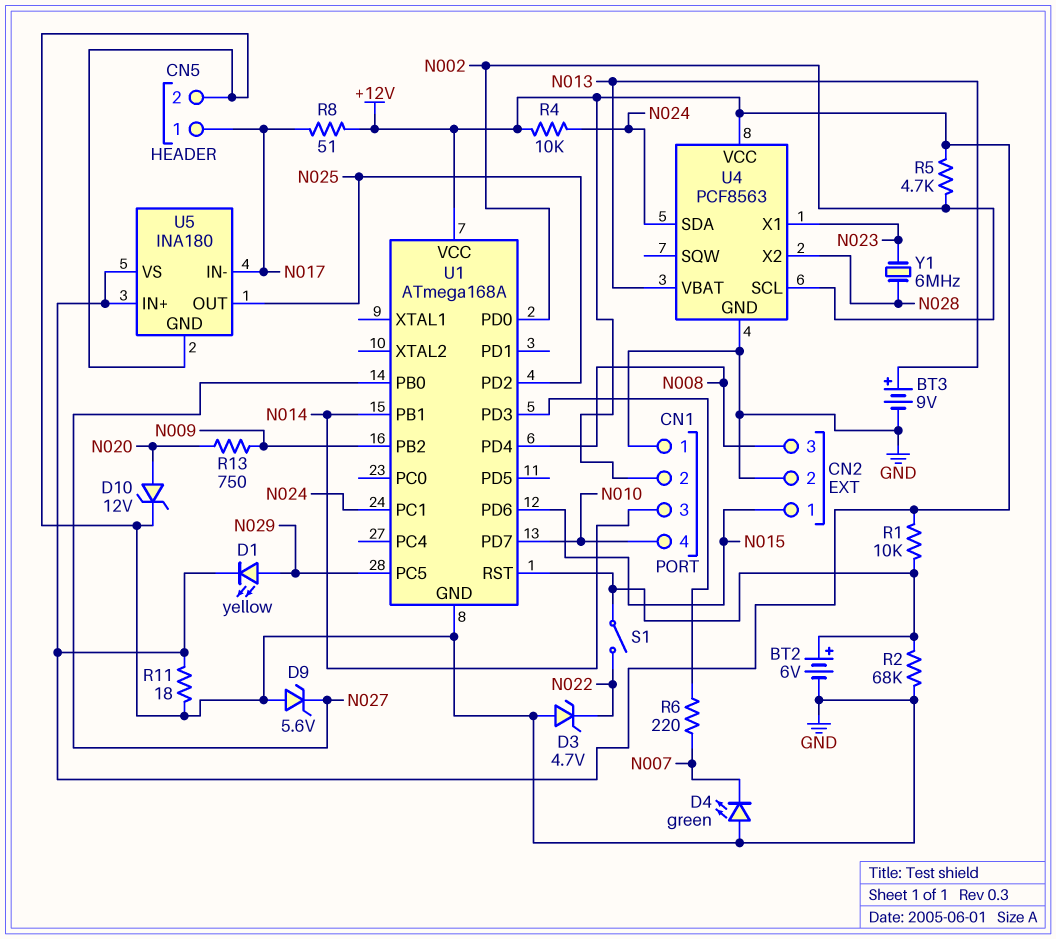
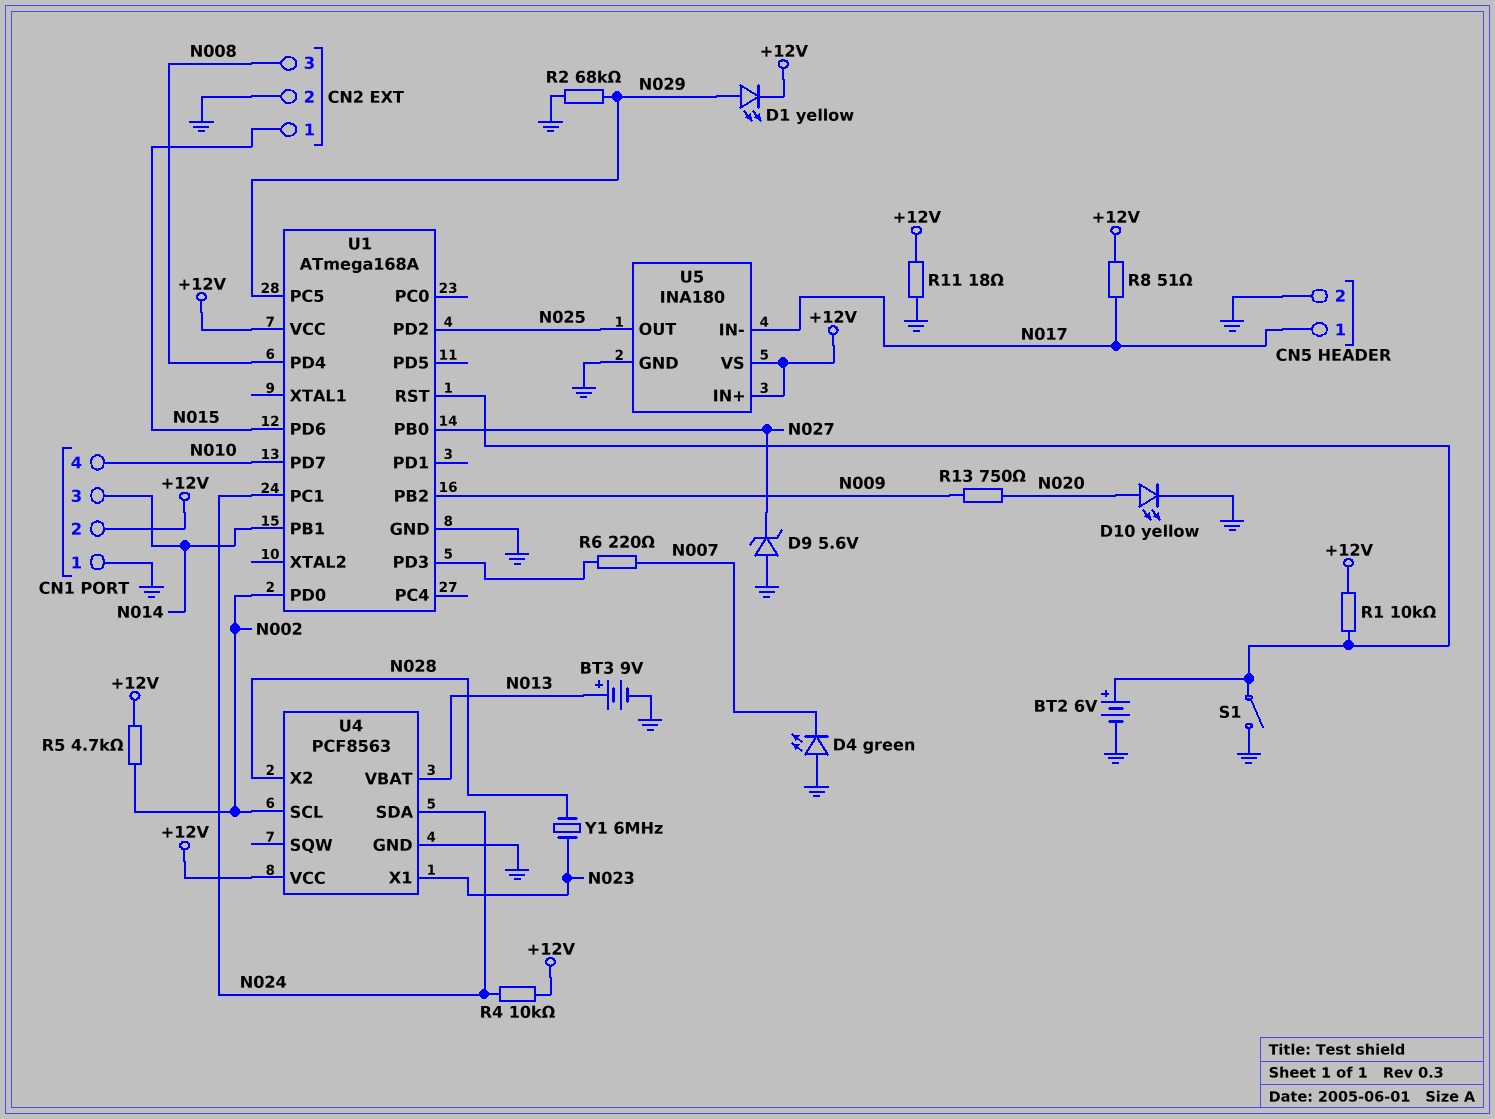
D3: zener 4.7V (A GND, K N022) -> none
D10: zener 12V (A N020, K GND) -> LED yellow (A N020, K GND)
R2: 68k (GND, U1/RST) -> 68k (GND, N029)
S1: switch (N022, U1/RST) -> switch (GND, U1/RST)

